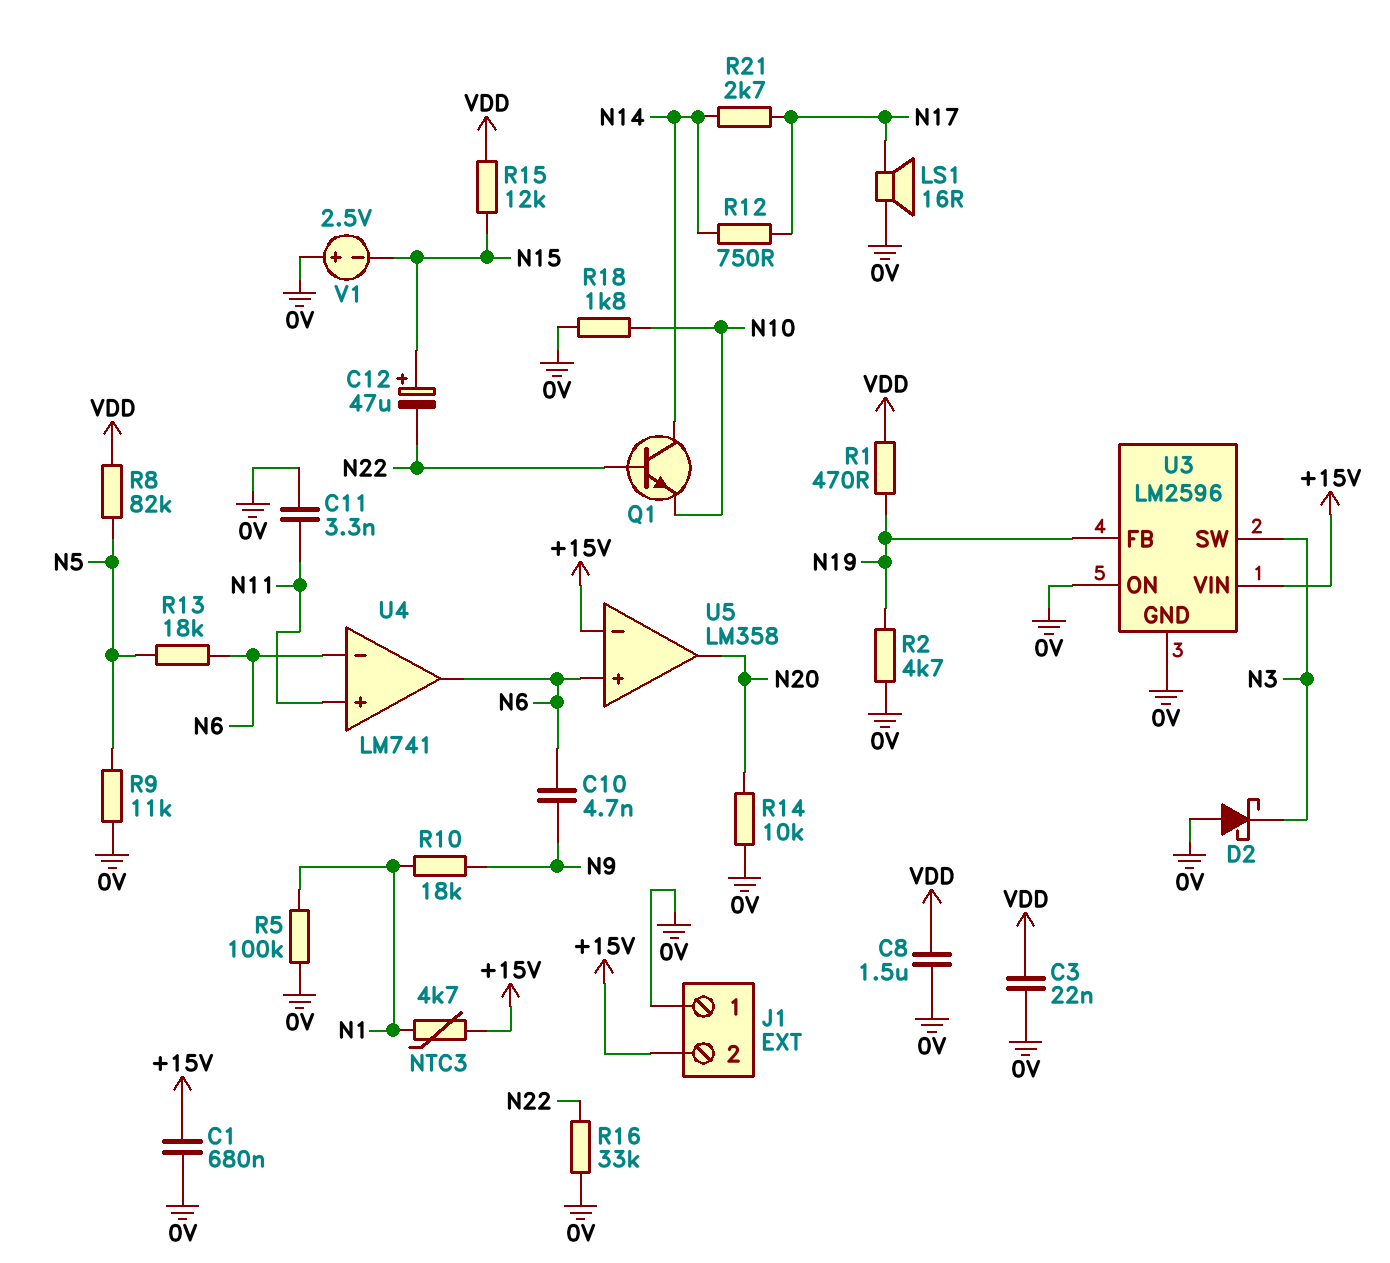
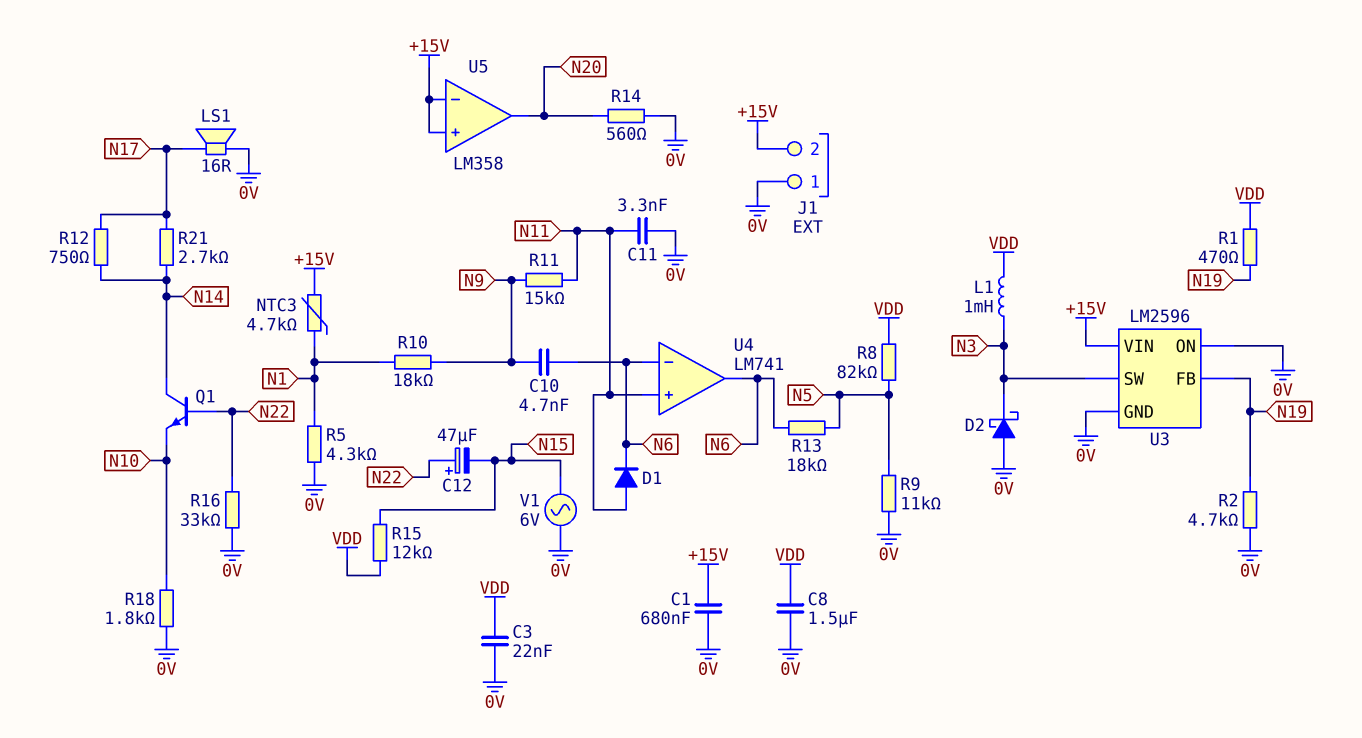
C12: 47uF (plus N15, minus N22) -> 47uF (plus N22, minus N15)
D1: none -> diode (A N11, K N6)
L1: none -> 1mH (N3, VDD)
R5: 100k (0V, N1) -> 4.3k (0V, N1)
R11: none -> 15k (N9, N11)
R14: 10k (0V, N20) -> 560 (0V, N20)
U5 pin in+: N6 -> +15V
V1: 2.5V (plus 0V, minus N15) -> AC 6V (0V, N15)

